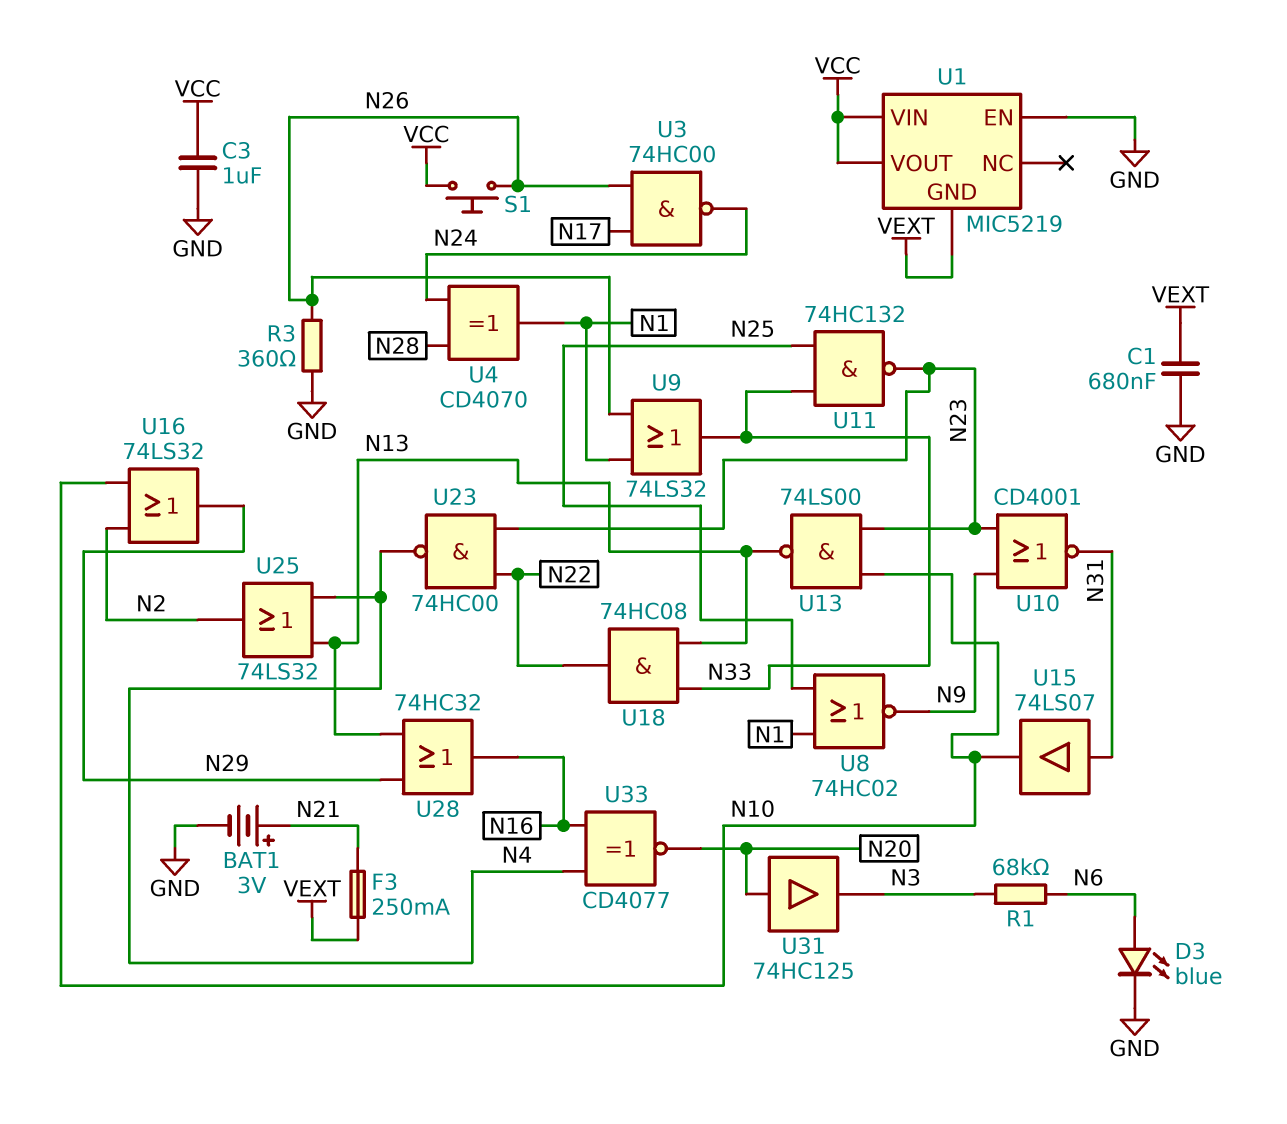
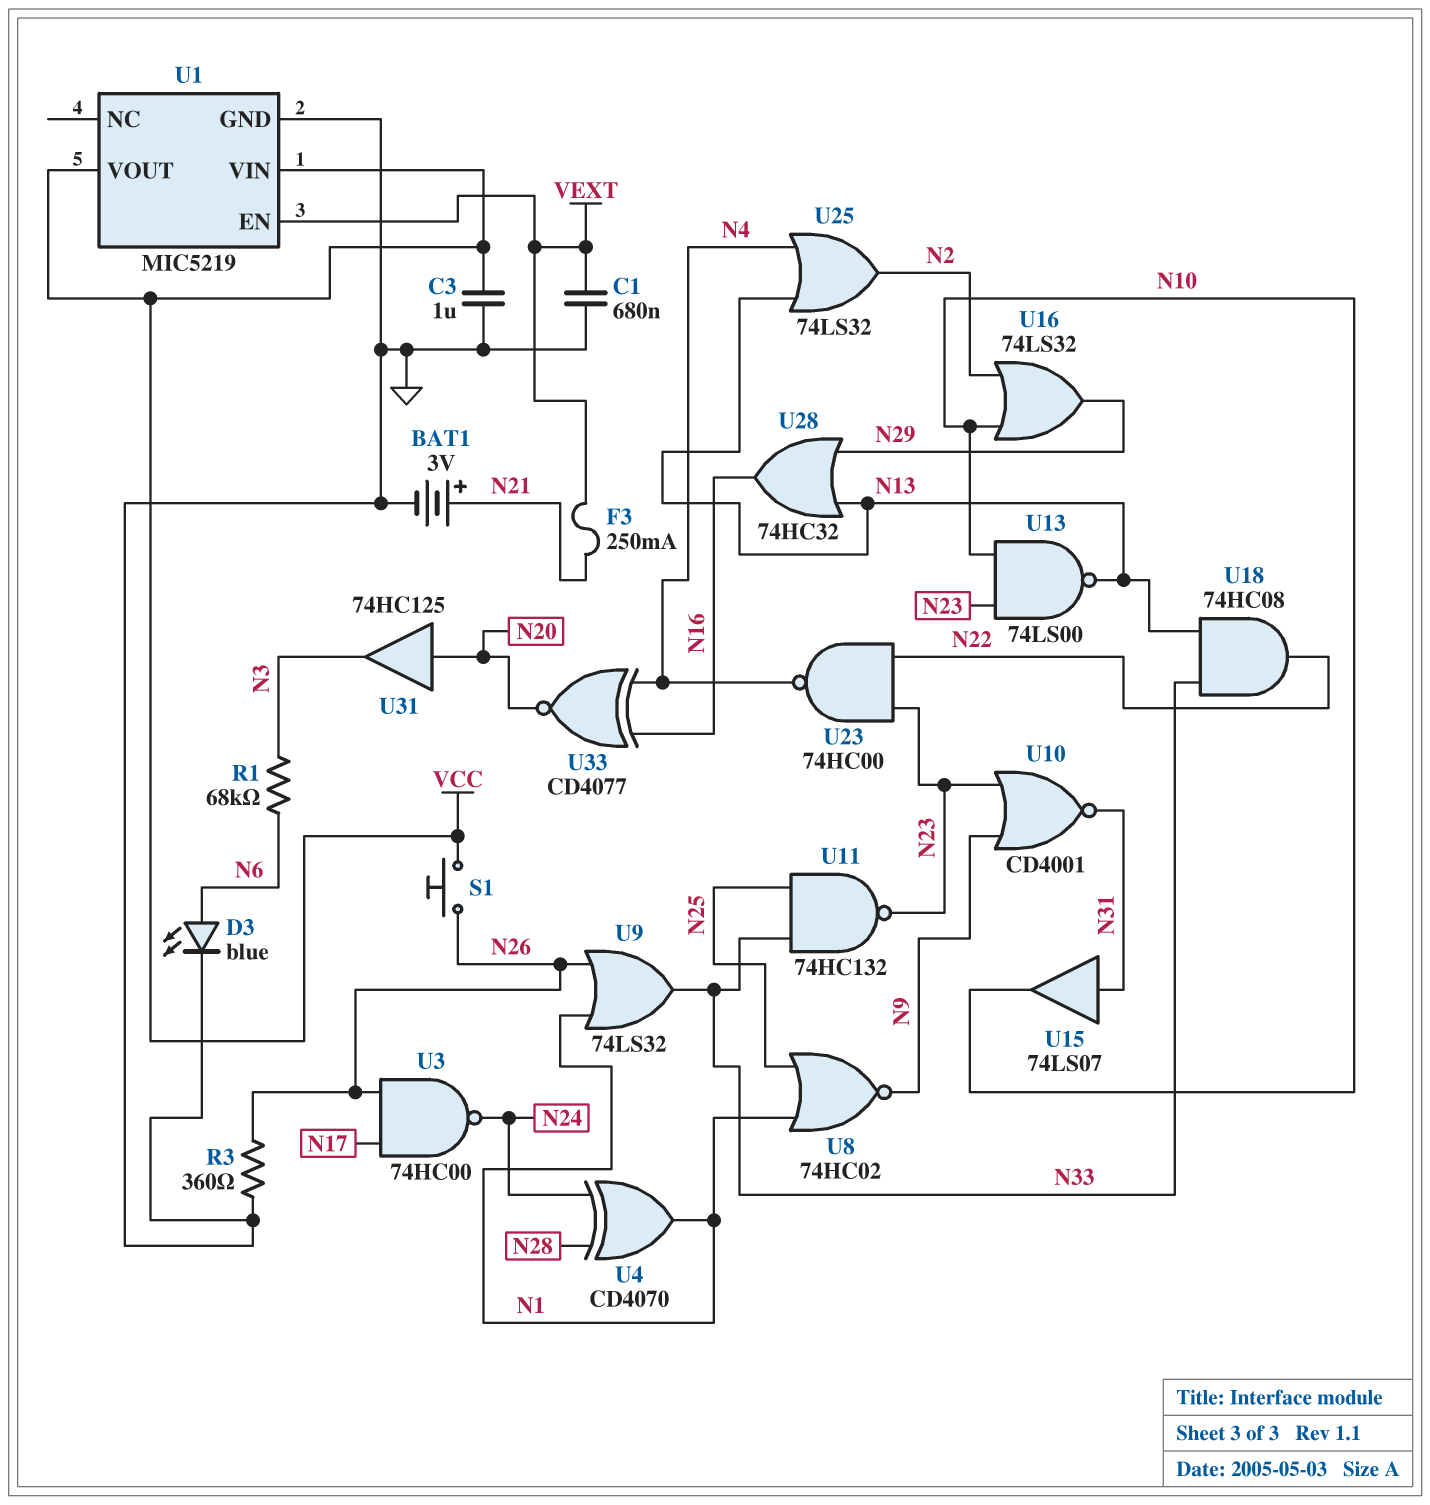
U1 pin EN: GND -> VEXT
U1 pin GND: VEXT -> GND

